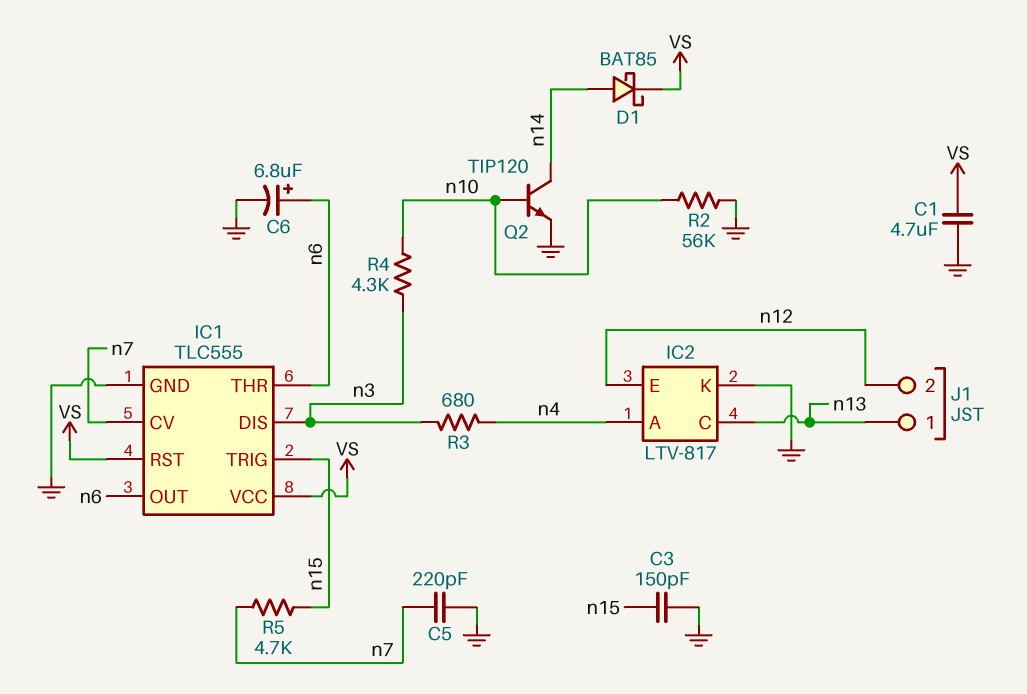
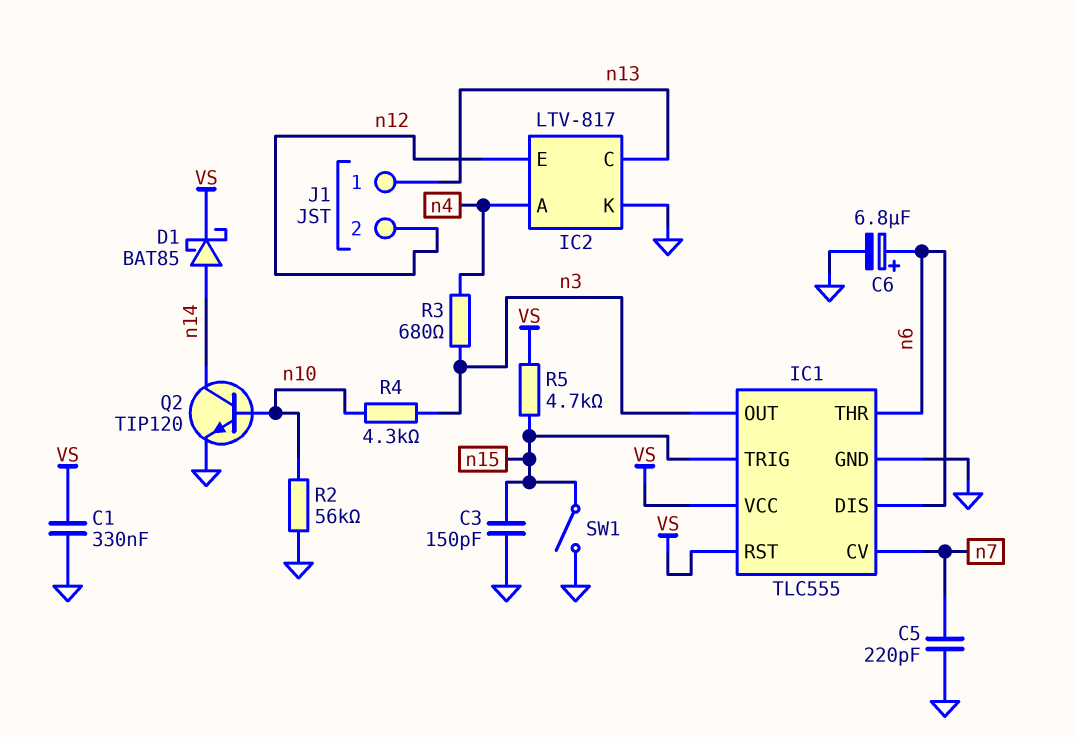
C1: 4.7uF (GND, VS) -> 330nF (GND, VS)
IC1 pin DIS: n3 -> n6
IC1 pin OUT: n6 -> n3
R5: 4.7k (n7, n15) -> 4.7k (VS, n15)
SW1: none -> switch (GND, n15)

